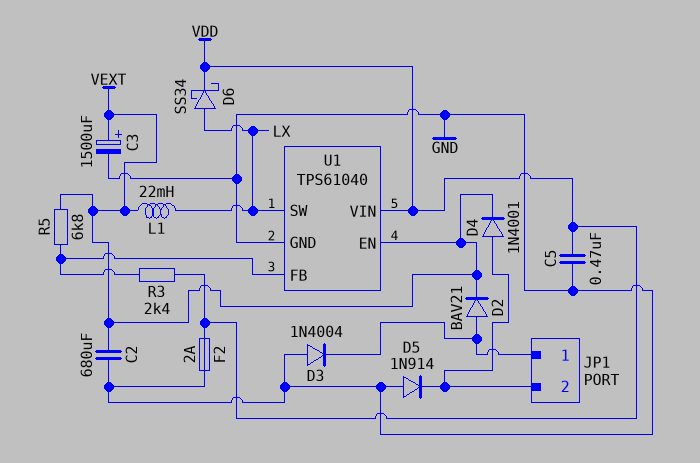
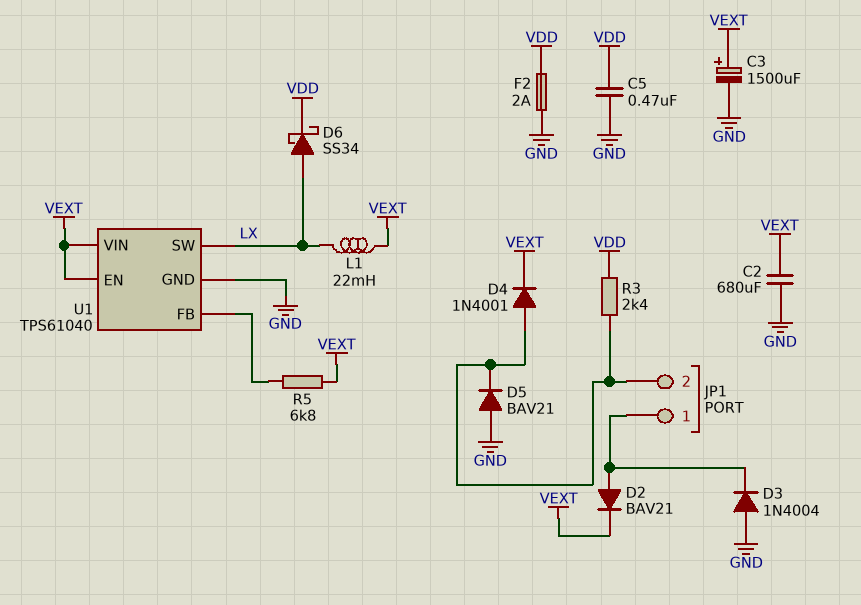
D5: diode 1N914 (A GND, K JP1/2) -> diode BAV21 (A GND, K JP1/2)
R3: 2.4k (U1/FB, VDD) -> 2.4k (JP1/2, VDD)
U1 pin VIN: VDD -> VEXT

